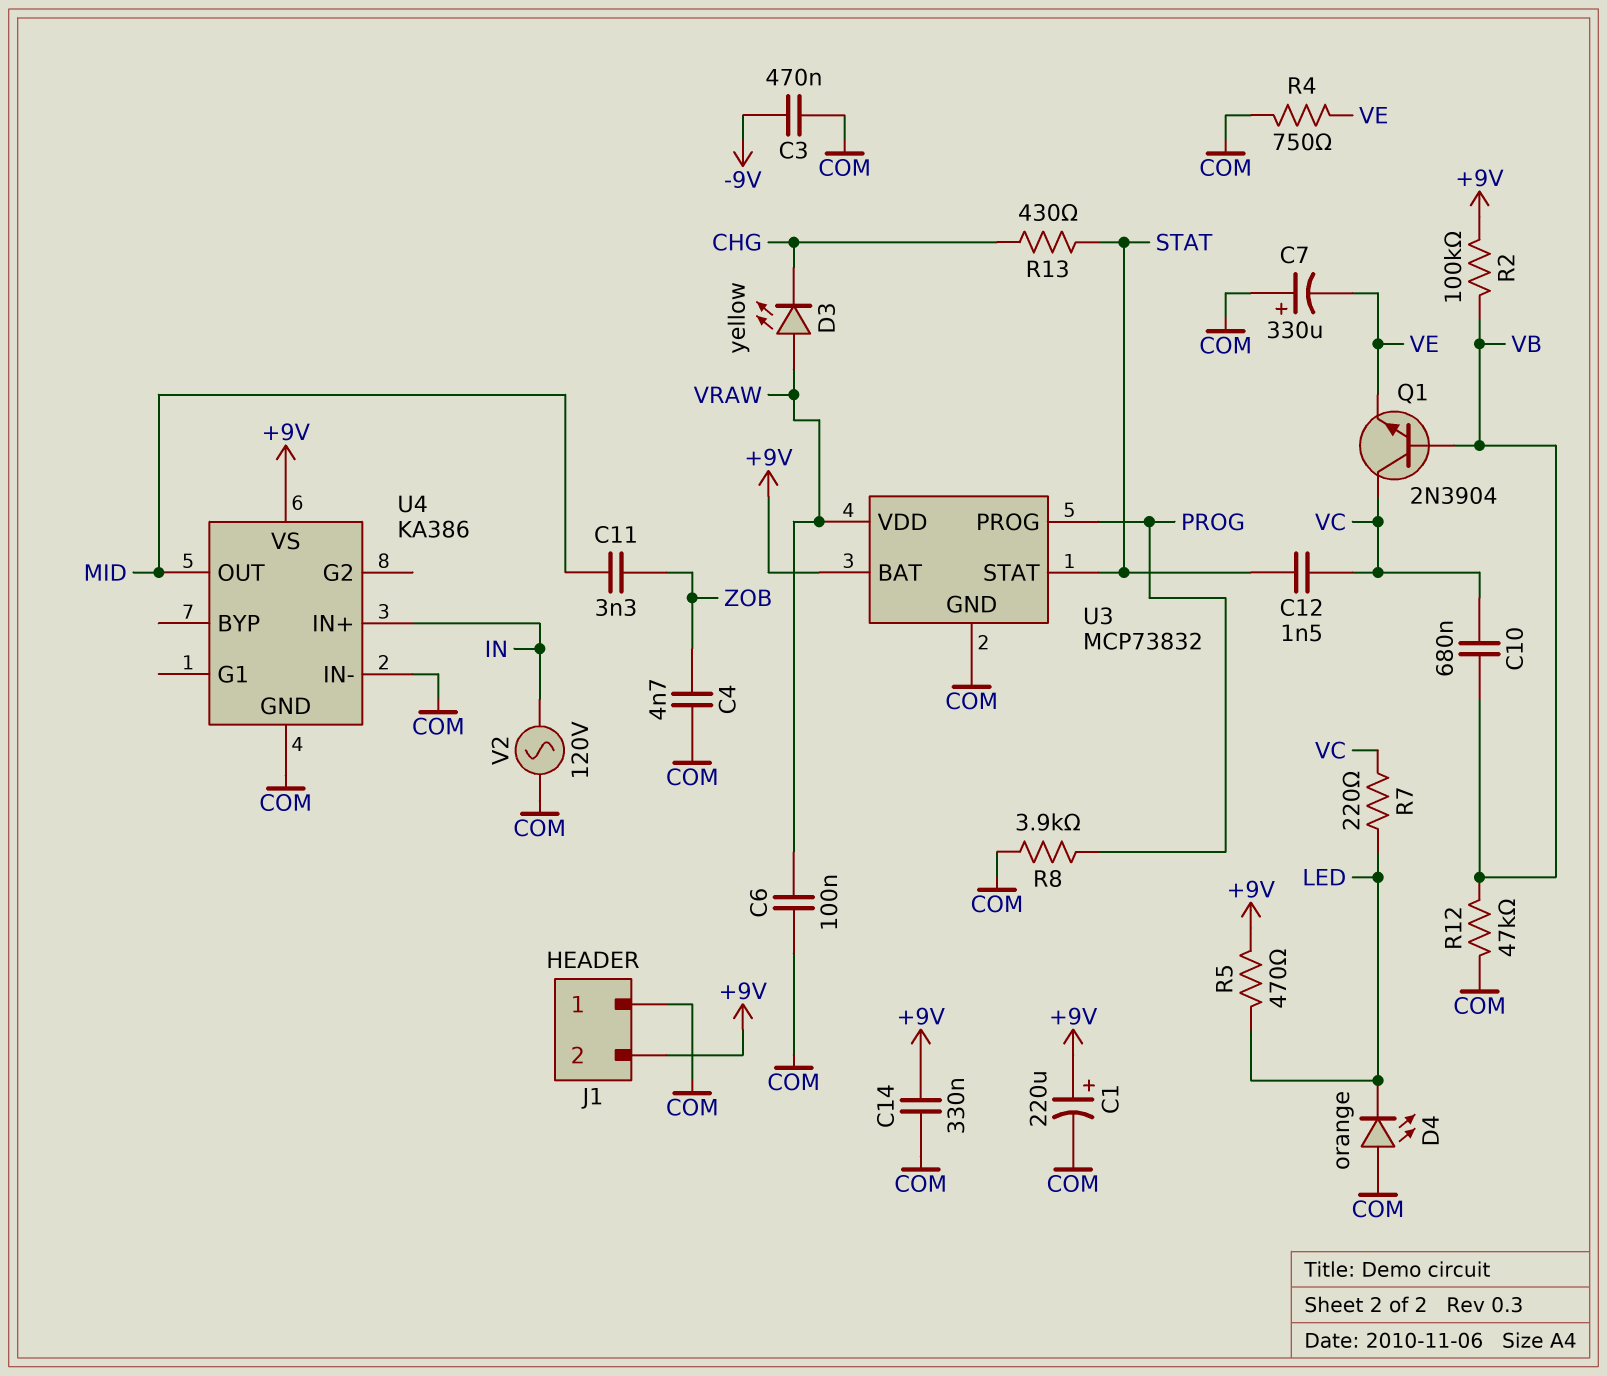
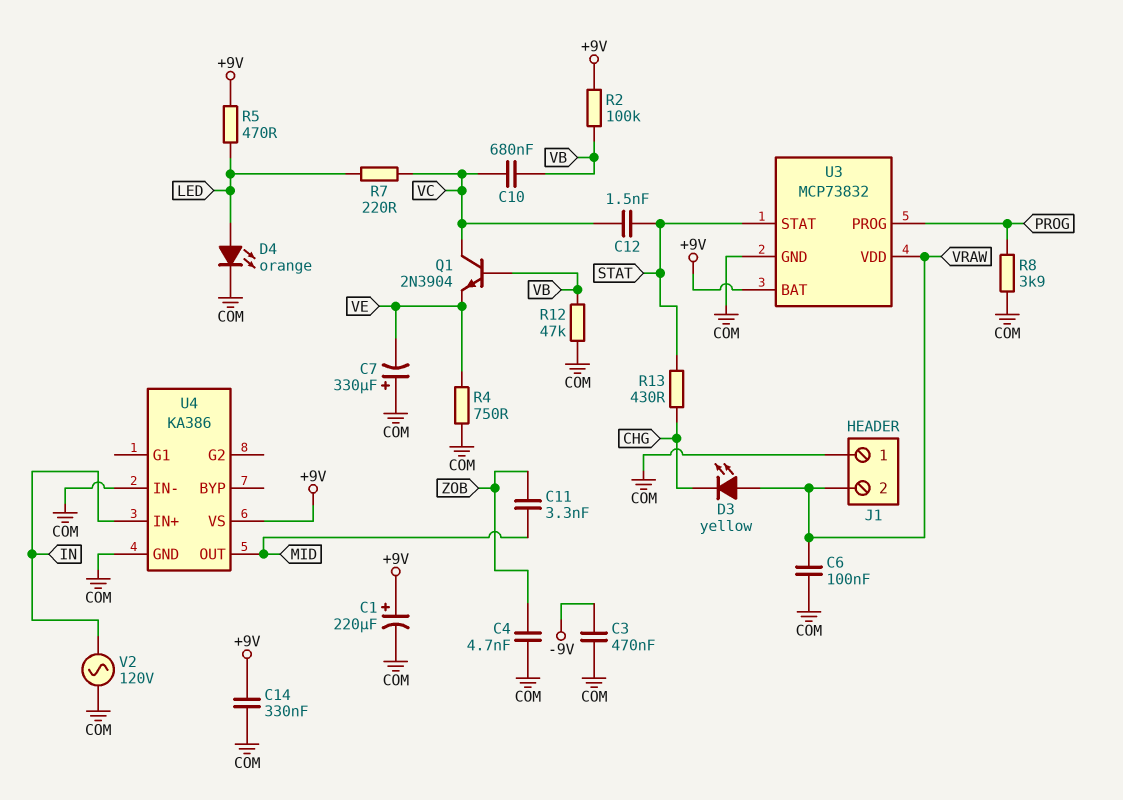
D4: LED orange (A COM, K LED) -> LED orange (A LED, K COM)
J1 pin 2: +9V -> VRAW

